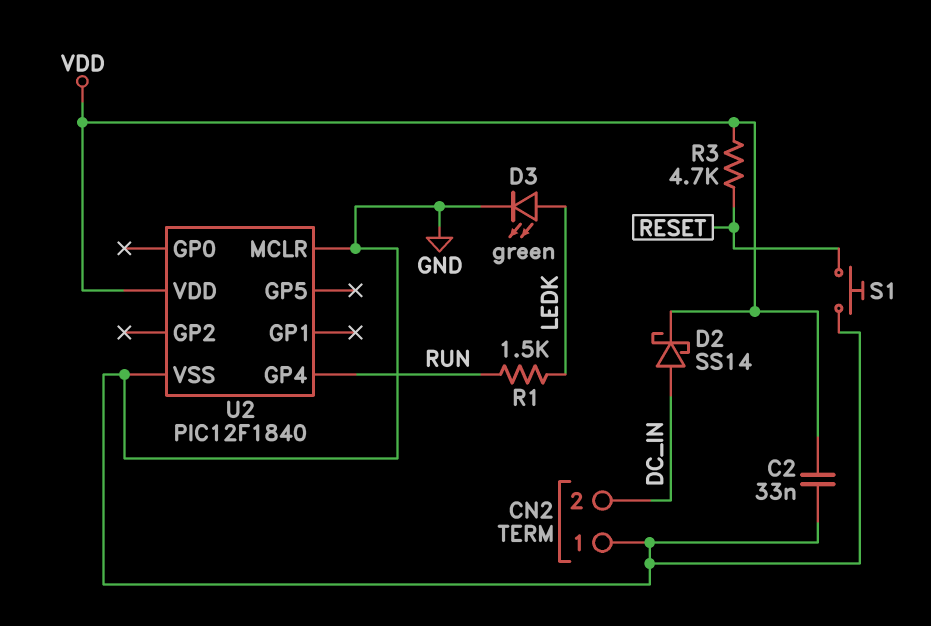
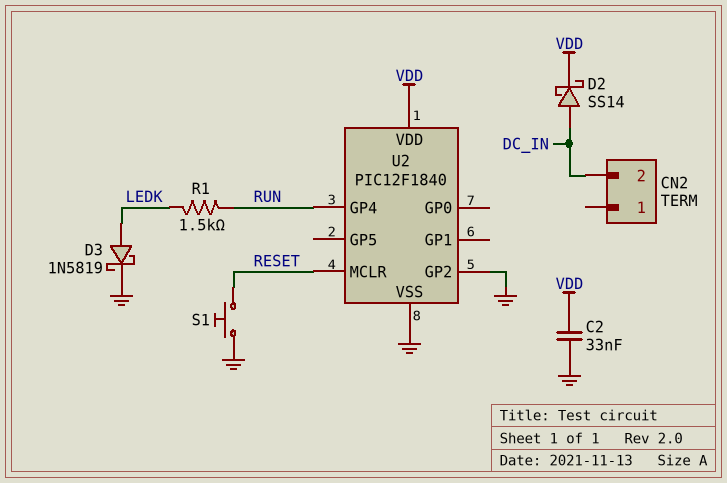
CN2 pin 1: GND -> none
D3: LED green (A LEDK, K GND) -> schottky 1N5819 (A LEDK, K GND)
R3: 4.7k (RESET, VDD) -> none
U2 pin GP2: none -> GND
U2 pin MCLR: GND -> RESET

